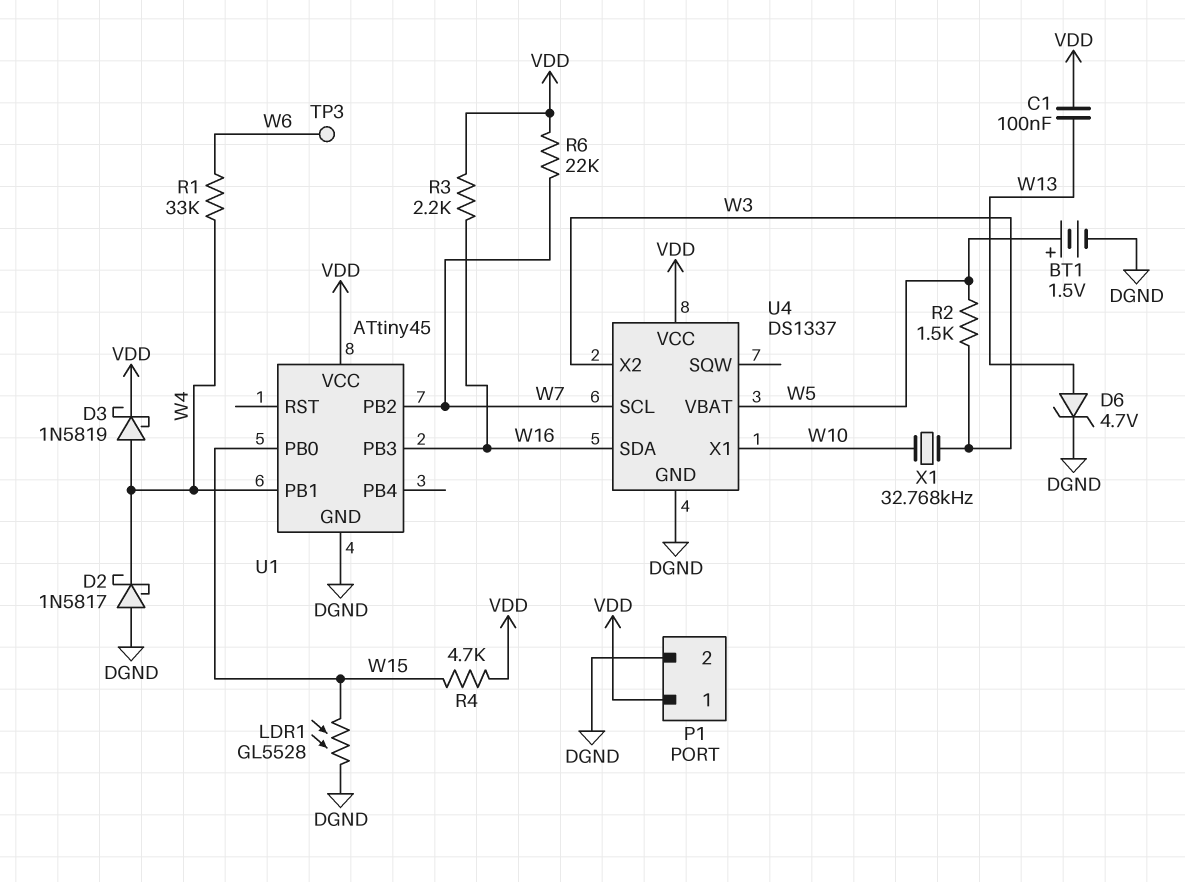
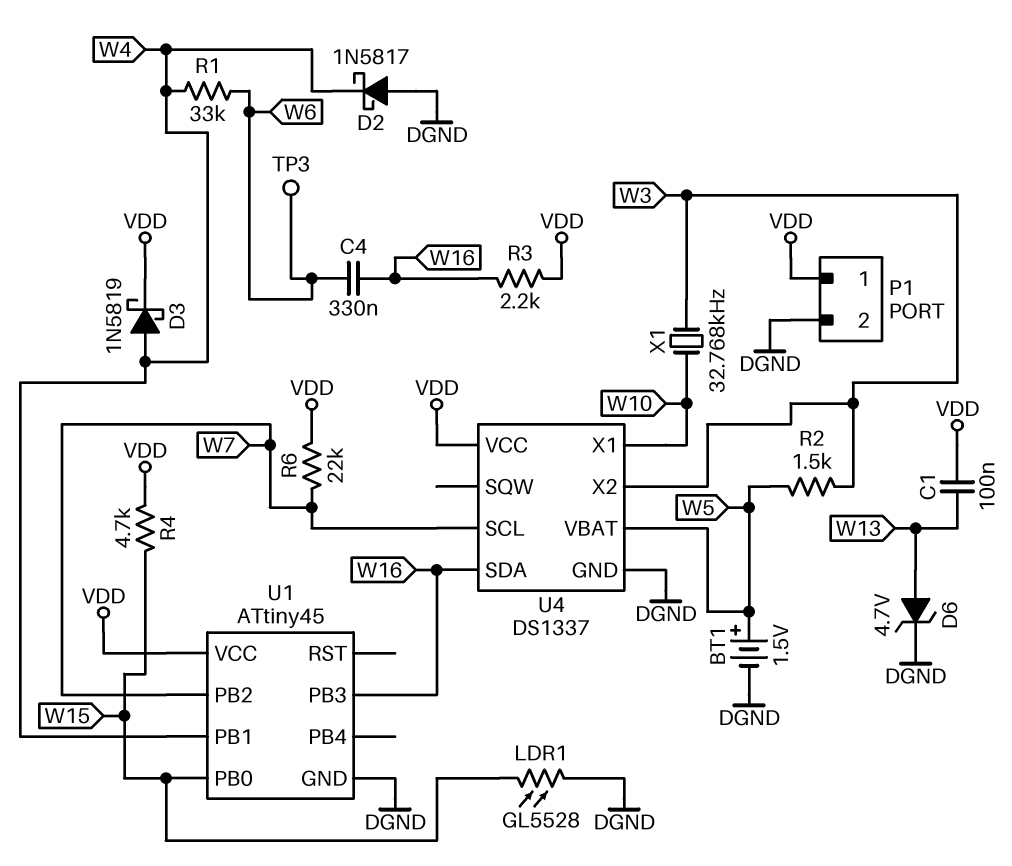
C4: none -> 330nF (W6, W16)

